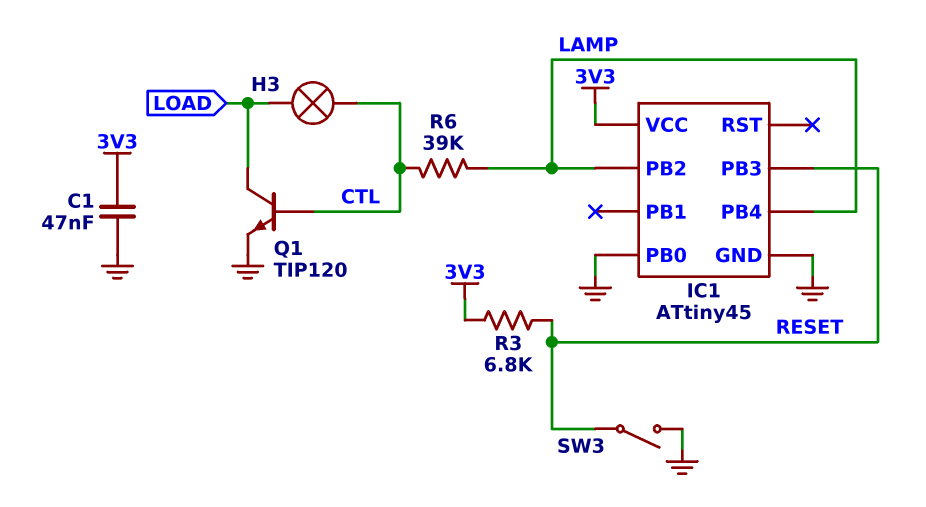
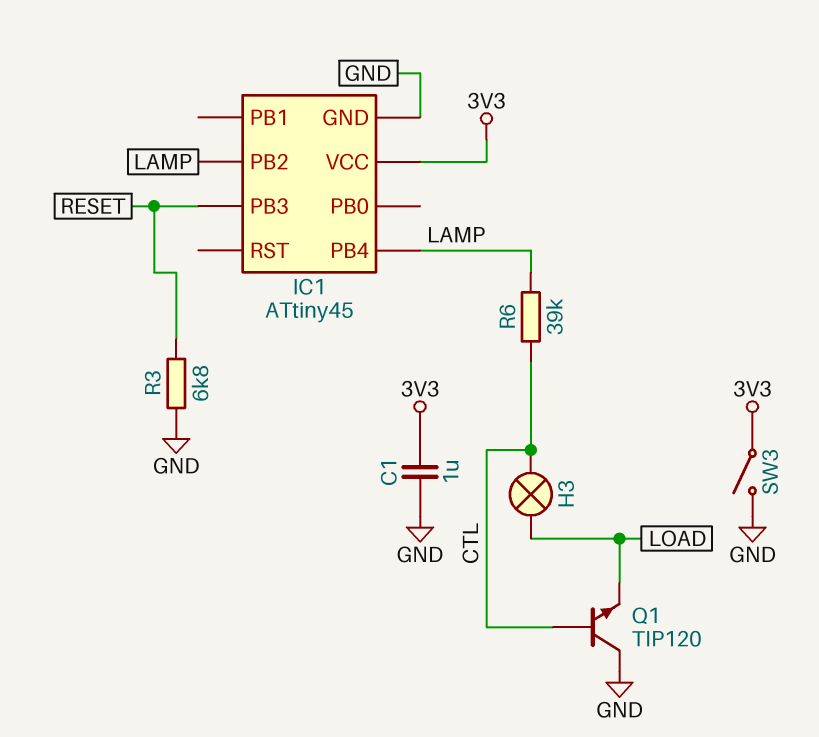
C1: 47nF (3V3, GND) -> 1uF (3V3, GND)
IC1 pin PB0: GND -> none
Q1: NPN TIP120 (B CTL, C LOAD, E GND) -> NPN TIP120 (B CTL, C GND, E LOAD)
R3: 6.8k (3V3, RESET) -> 6.8k (GND, RESET)
SW3: switch (GND, RESET) -> switch (3V3, GND)

